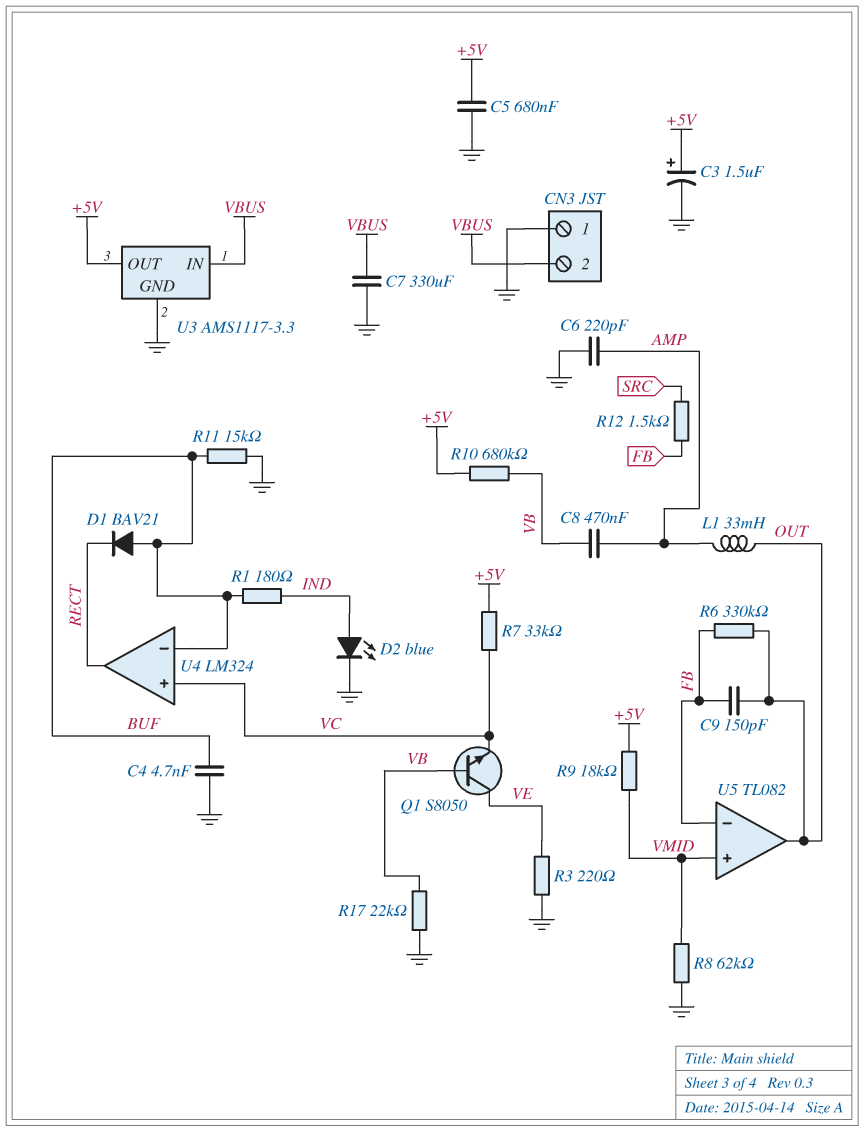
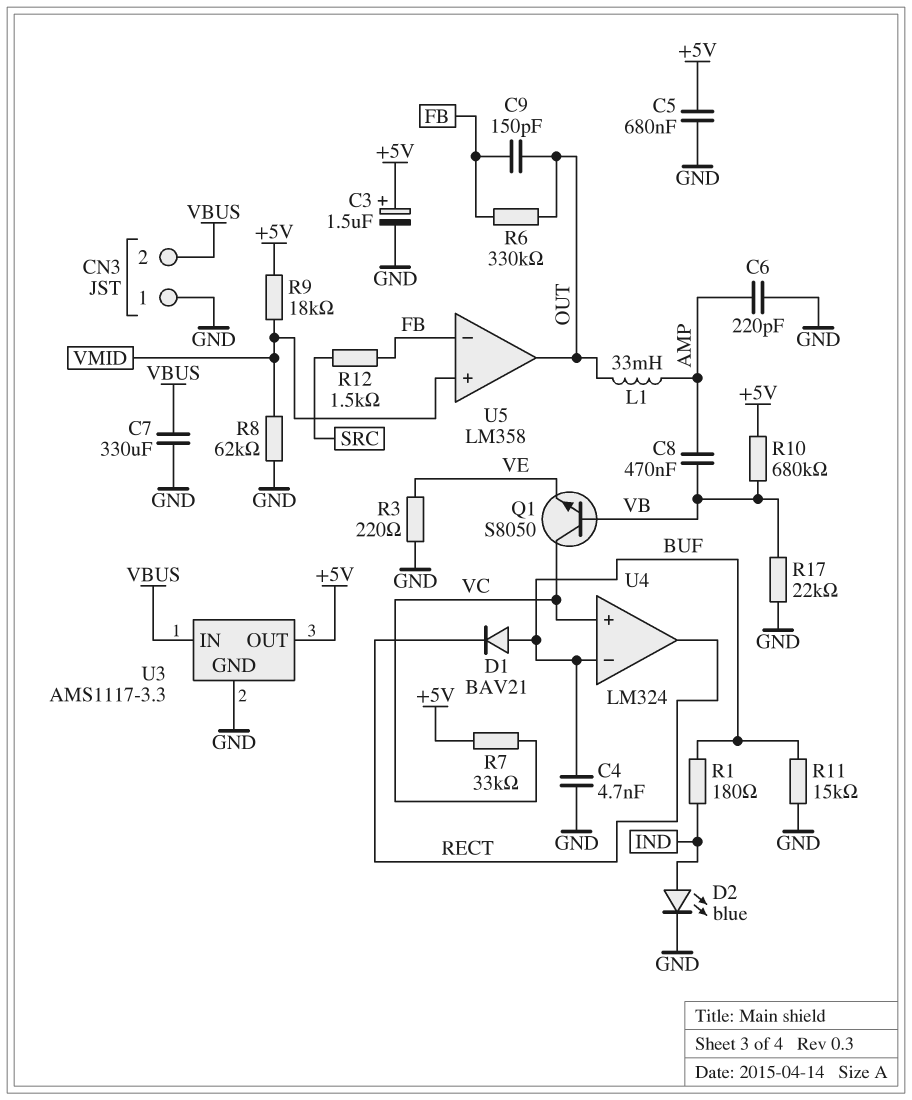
Q1: NPN S8050 (B VB, C VE, E VC) -> NPN S8050 (B VB, C VC, E VE)
U5: TL082 -> LM358

